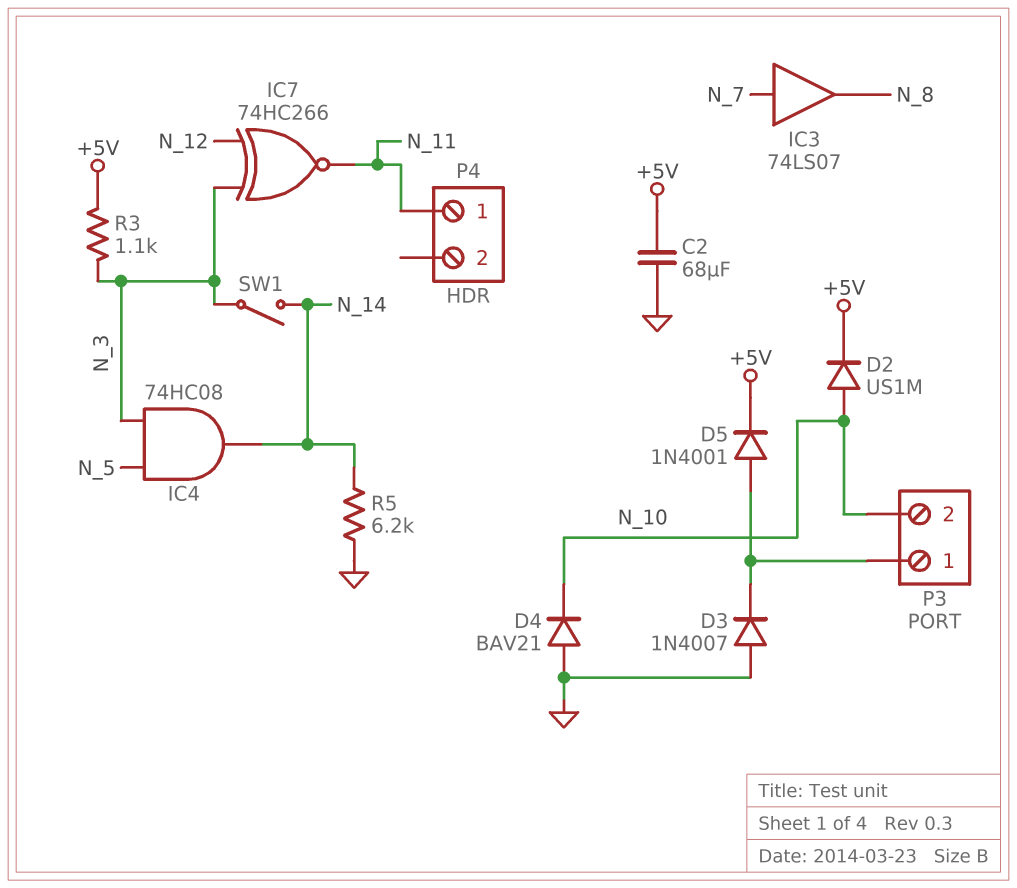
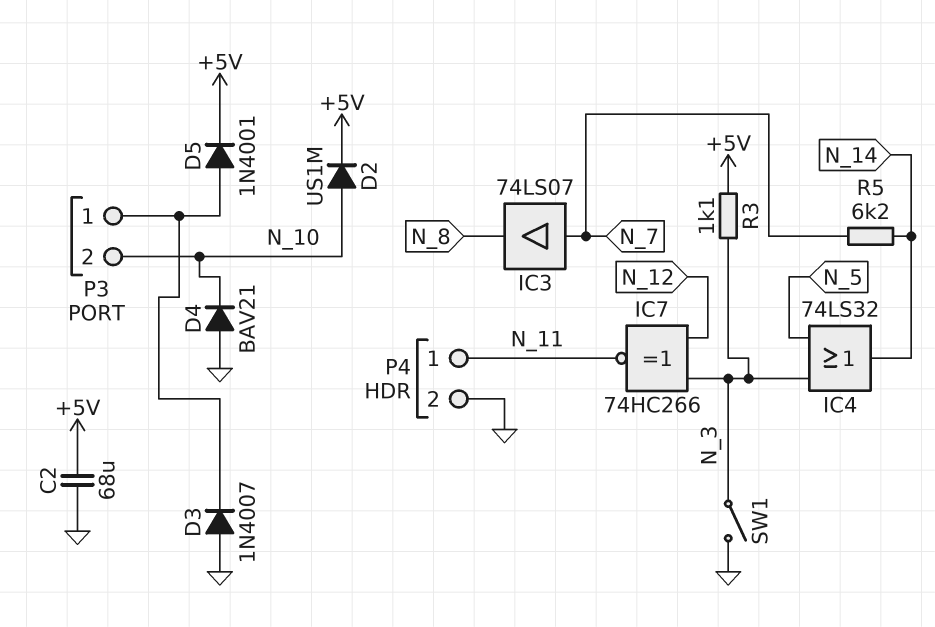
IC4: AND 74HC08 (in N_3, in N_5, out N_14) -> OR 74LS32 (in N_3, in N_5, out N_14)
P4 pin 2: none -> GND
R5: 6.2k (GND, N_14) -> 6.2k (N_7, N_14)
SW1: switch (N_3, N_14) -> switch (GND, N_3)

